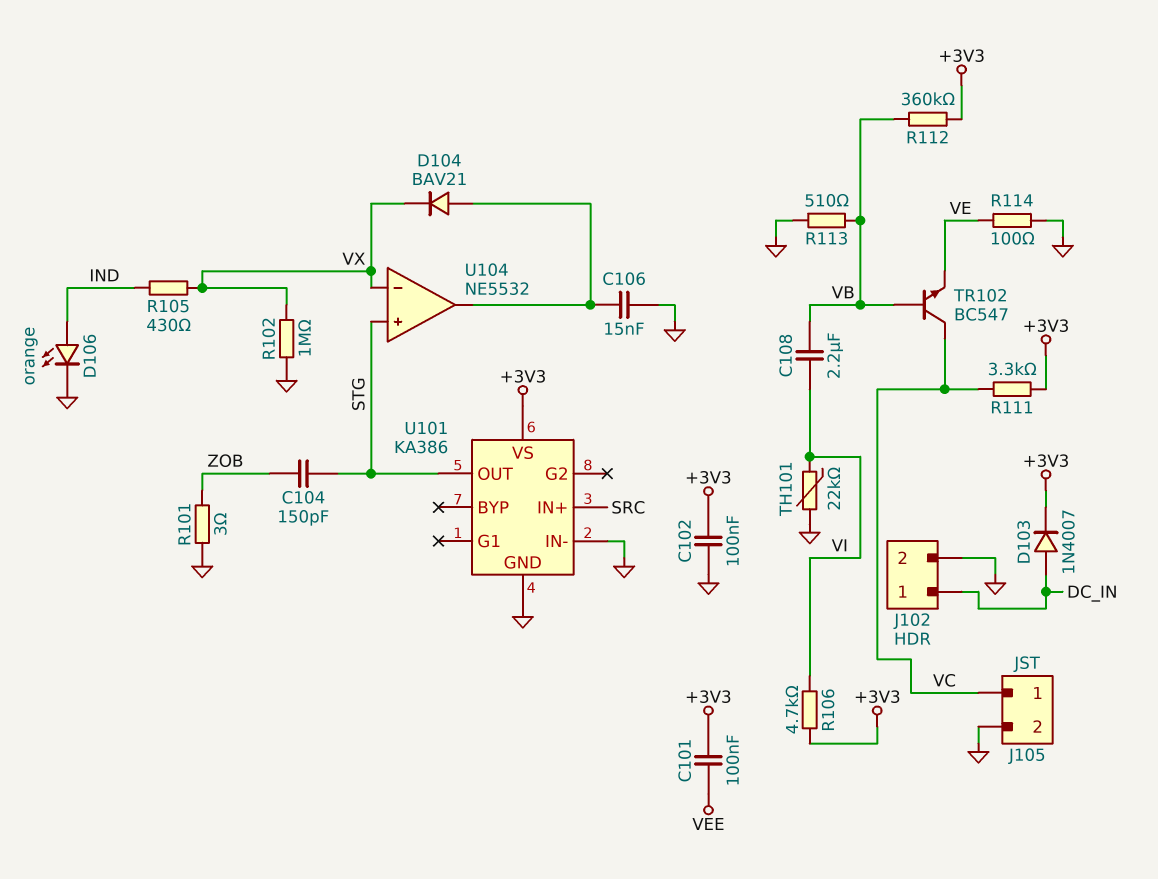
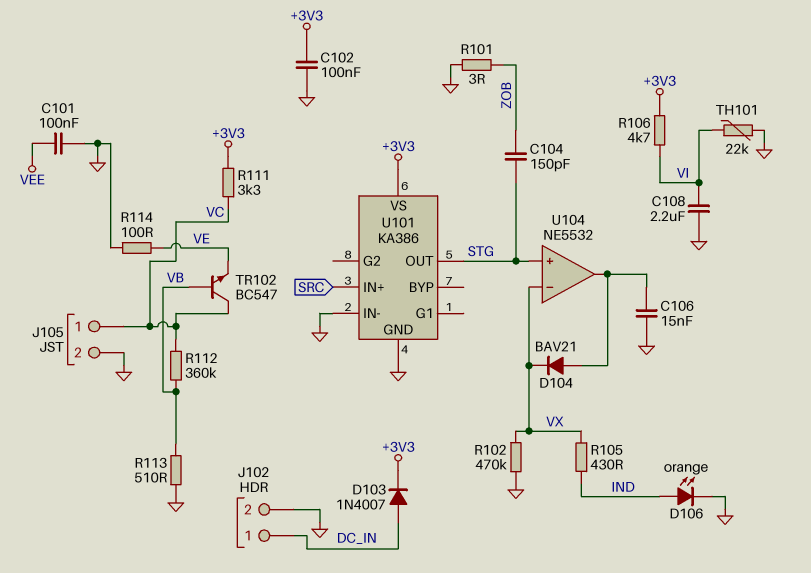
C101: 100nF (+3V3, VEE) -> 100nF (GND, VEE)
C108: 2.2uF (VB, VI) -> 2.2uF (GND, VI)
R102: 1M (GND, VX) -> 470k (GND, VX)
R112: 360k (+3V3, VB) -> 360k (VB, VC)

